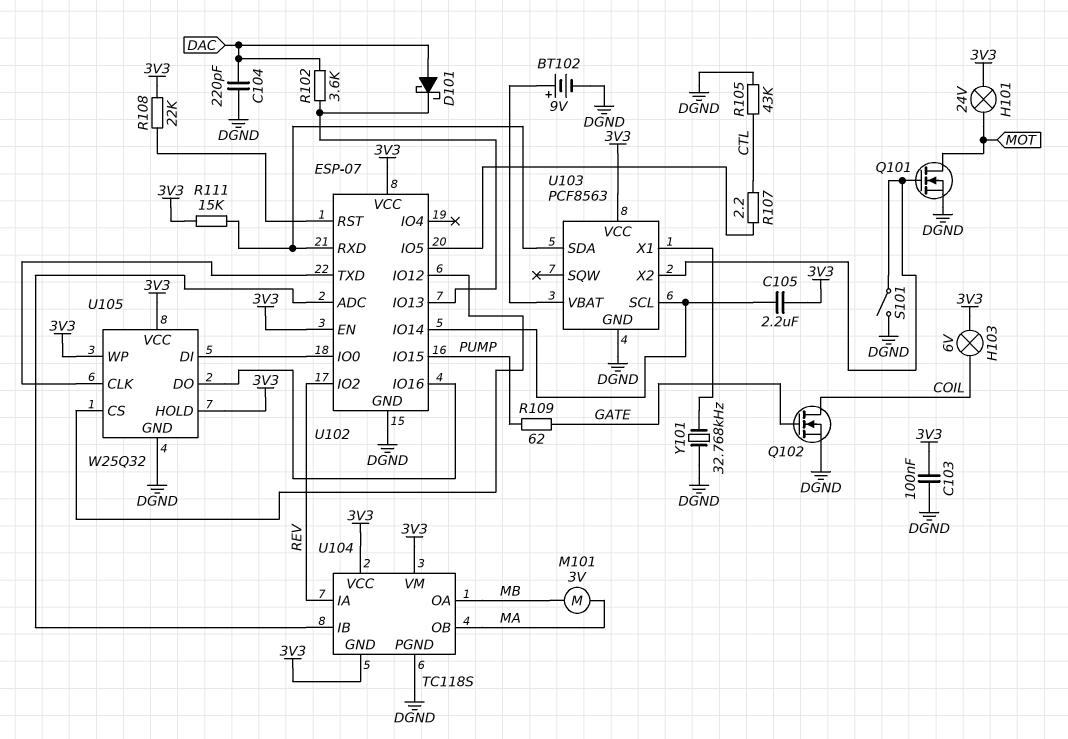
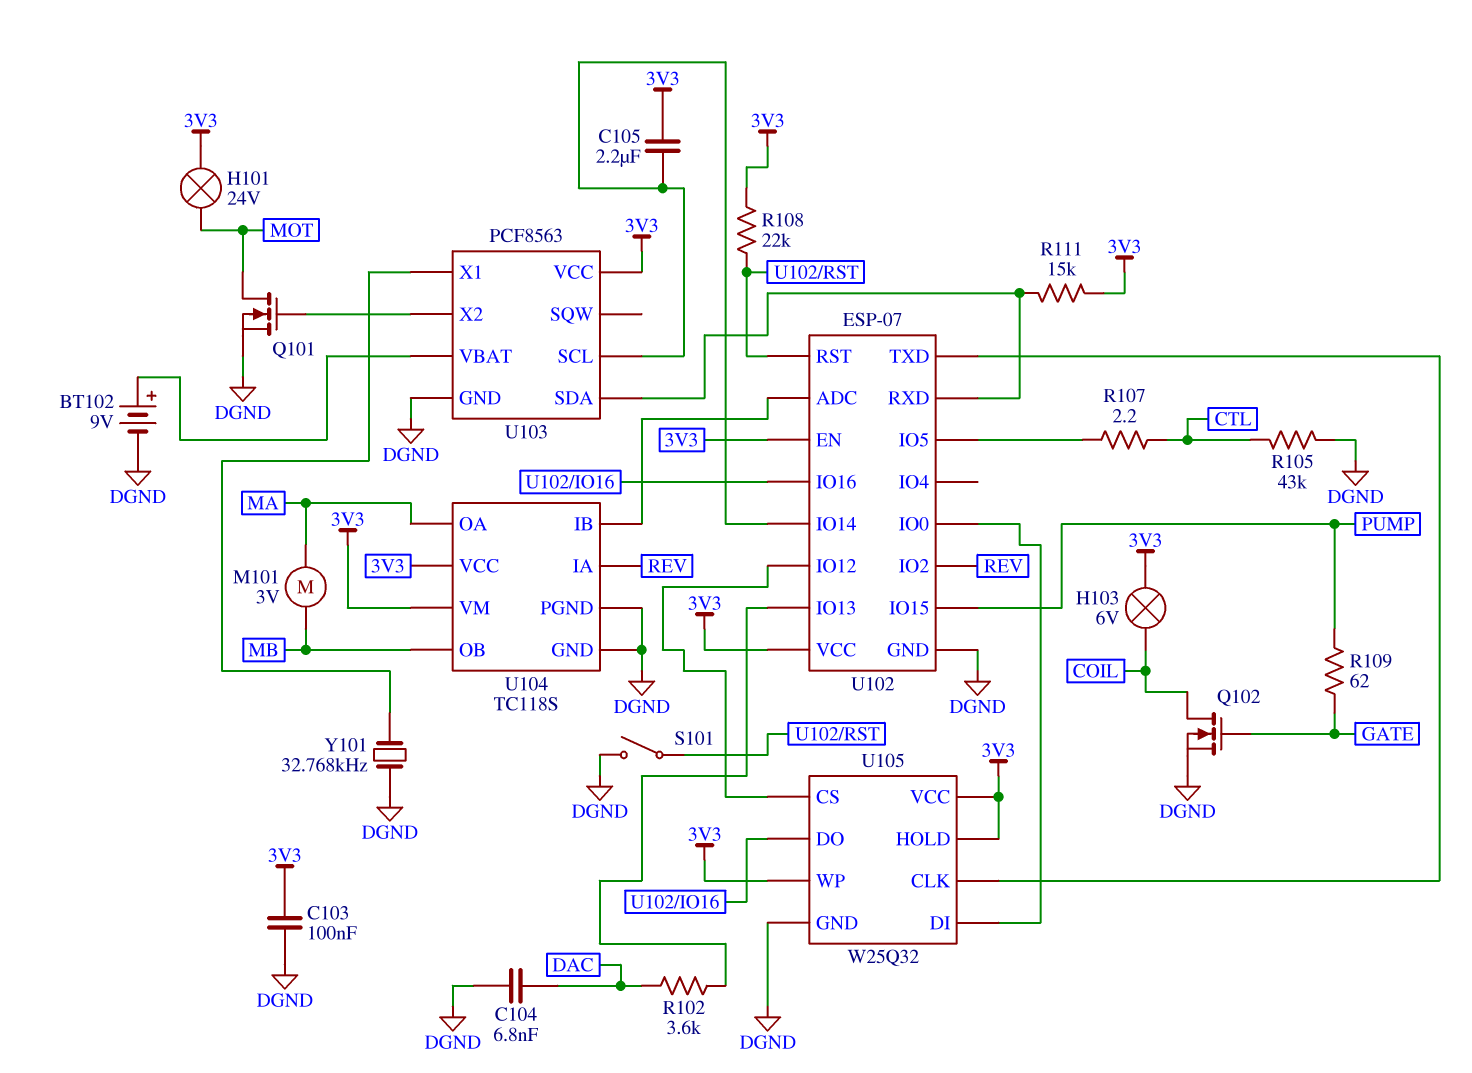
C104: 220pF (DAC, DGND) -> 6.8nF (DAC, DGND)
D101: schottky (A DAC, K U102/IO13) -> none
S101: switch (DGND, U103/X2) -> switch (DGND, U102/RST)
U104 pin GND: 3V3 -> DGND
U104 pin OA: MB -> MA
U104 pin OB: MA -> MB

